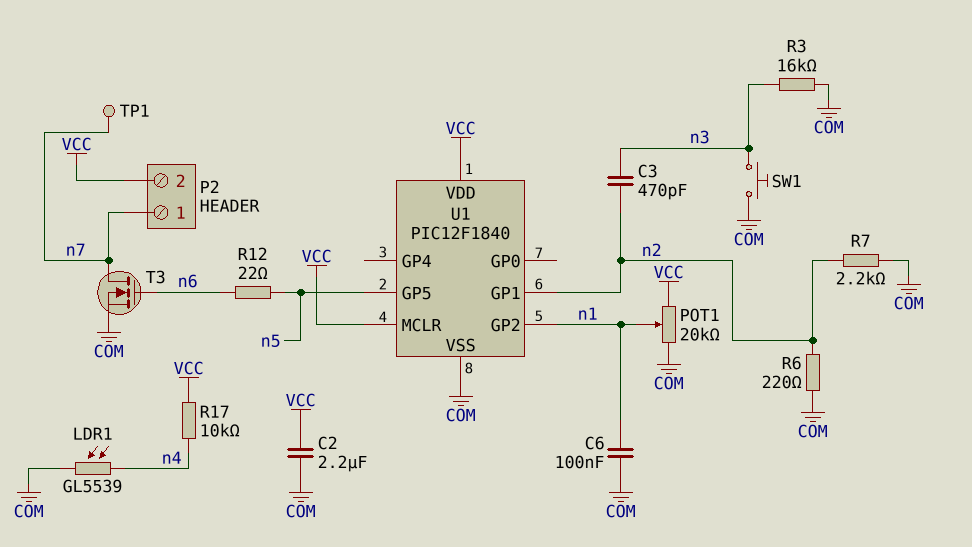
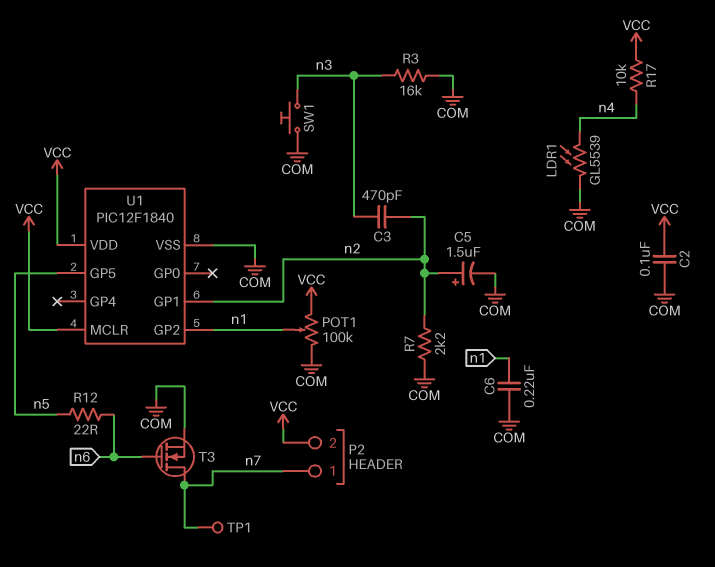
C2: 2.2uF (COM, VCC) -> 100nF (COM, VCC)
C5: none -> 1.5uF (plus n2, minus COM)
C6: 100nF (COM, n1) -> 220nF (COM, n1)
POT1: 20k (COM, VCC, wiper n1) -> 100k (COM, VCC, wiper n1)
R6: 220 (COM, n2) -> none

